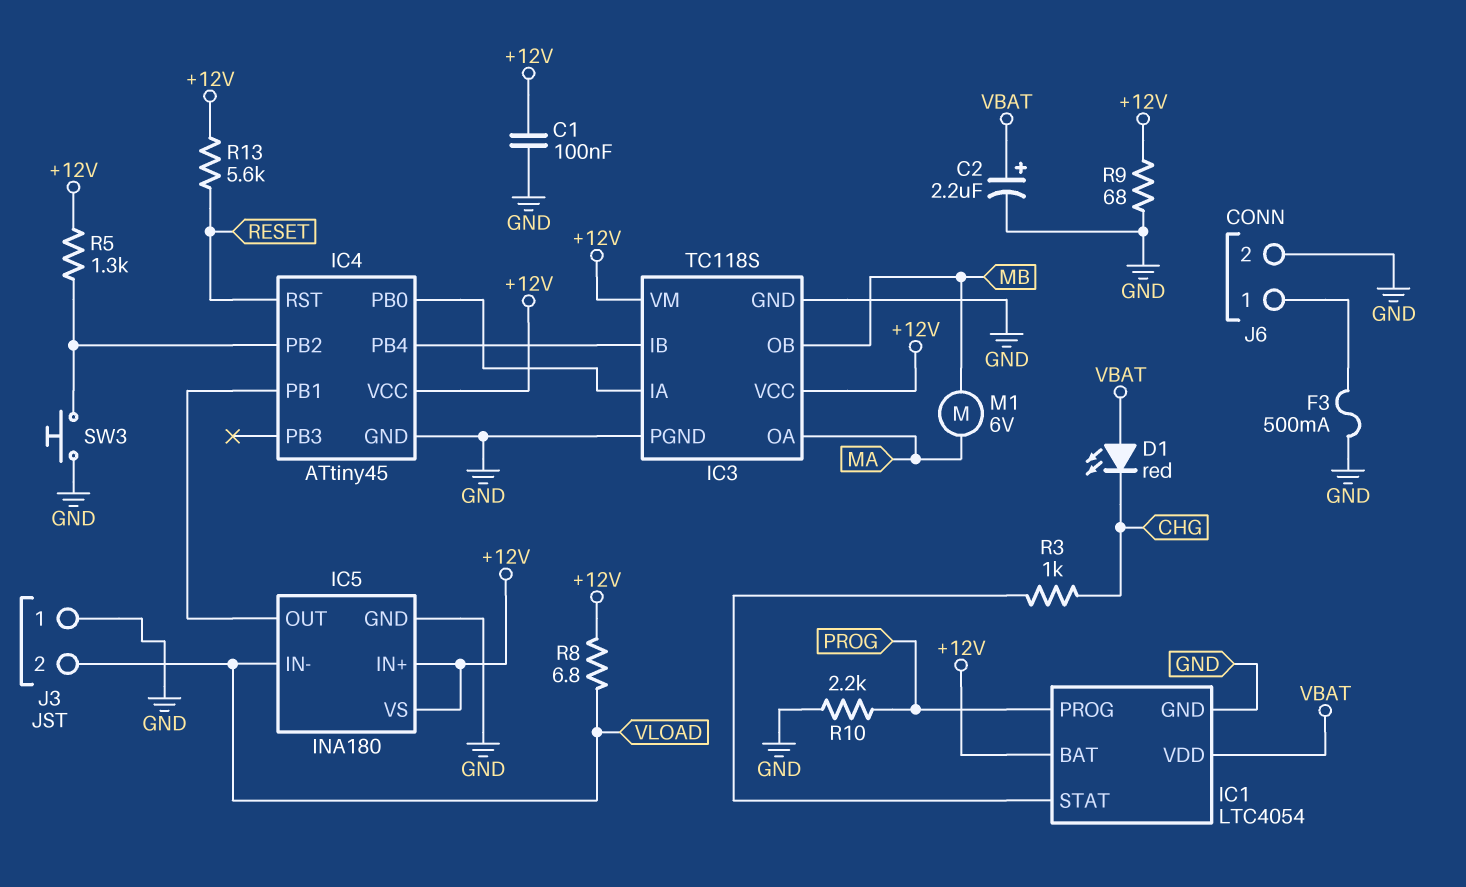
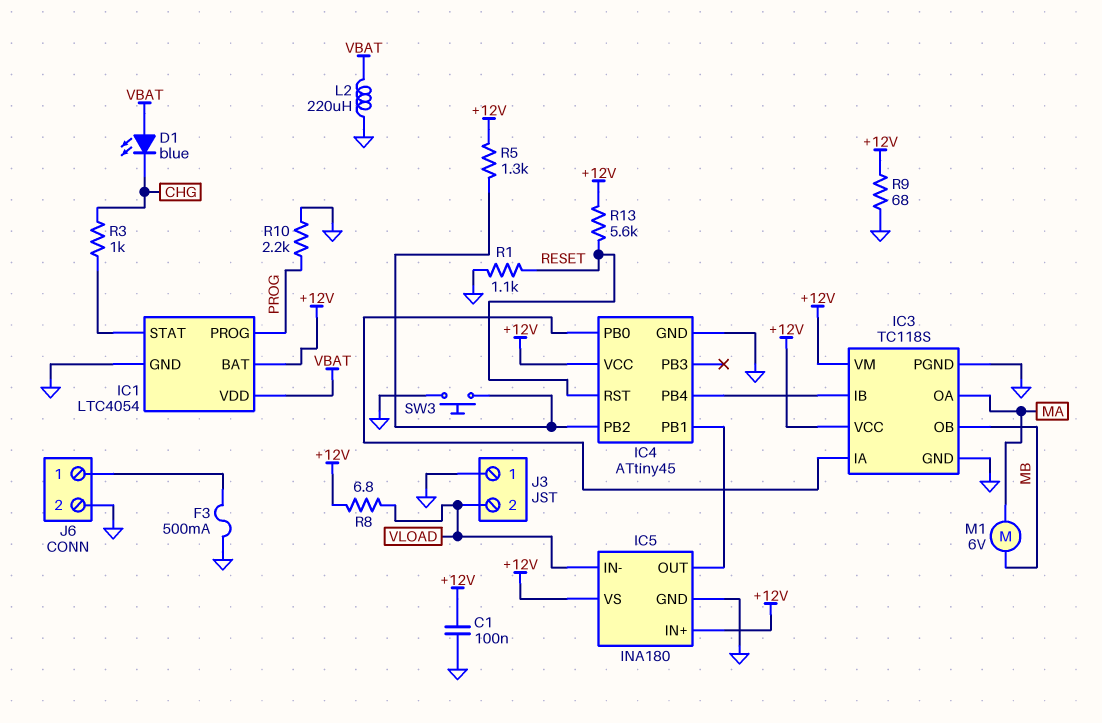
C2: 2.2uF (plus VBAT, minus GND) -> none
D1: LED red (A VBAT, K CHG) -> LED blue (A VBAT, K CHG)
L2: none -> 220uH (GND, VBAT)
R1: none -> 1.1k (GND, RESET)

